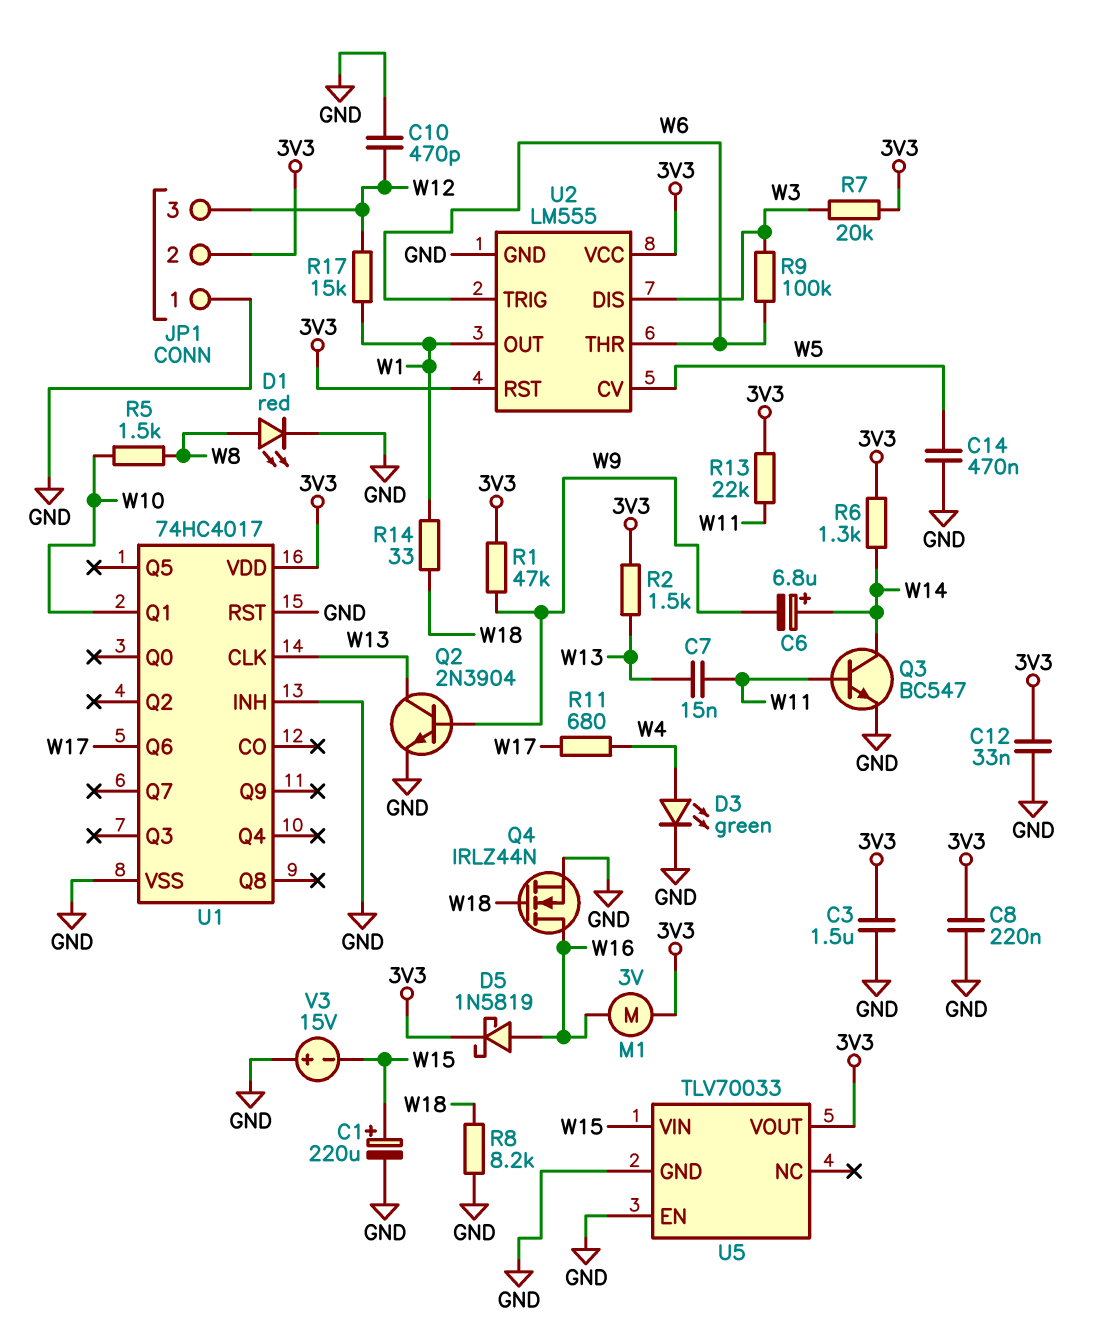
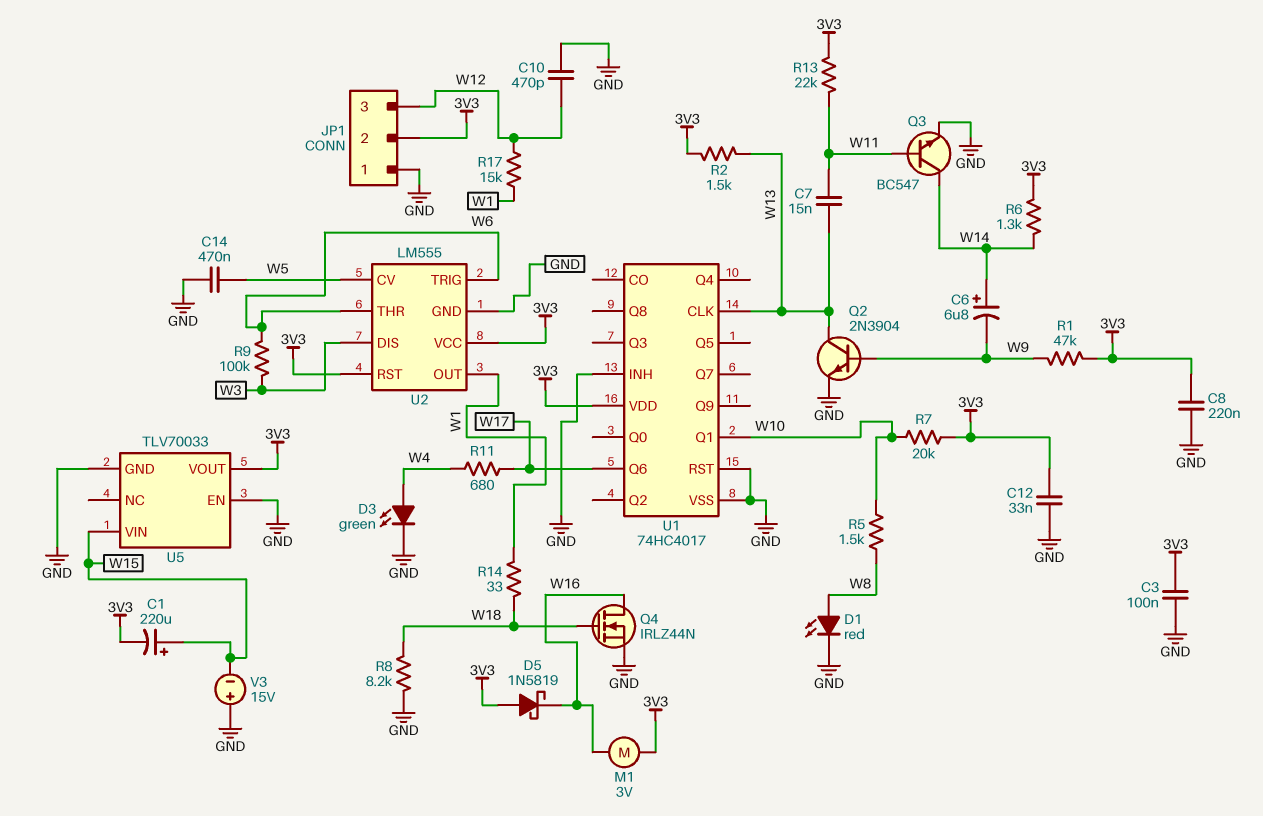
C1: 220uF (plus W15, minus GND) -> 220uF (plus W15, minus 3V3)
C3: 1.5uF (3V3, GND) -> 100nF (3V3, GND)
D5: schottky 1N5819 (A W16, K 3V3) -> schottky 1N5819 (A 3V3, K W16)
R7: 20k (3V3, W3) -> 20k (3V3, W10)

